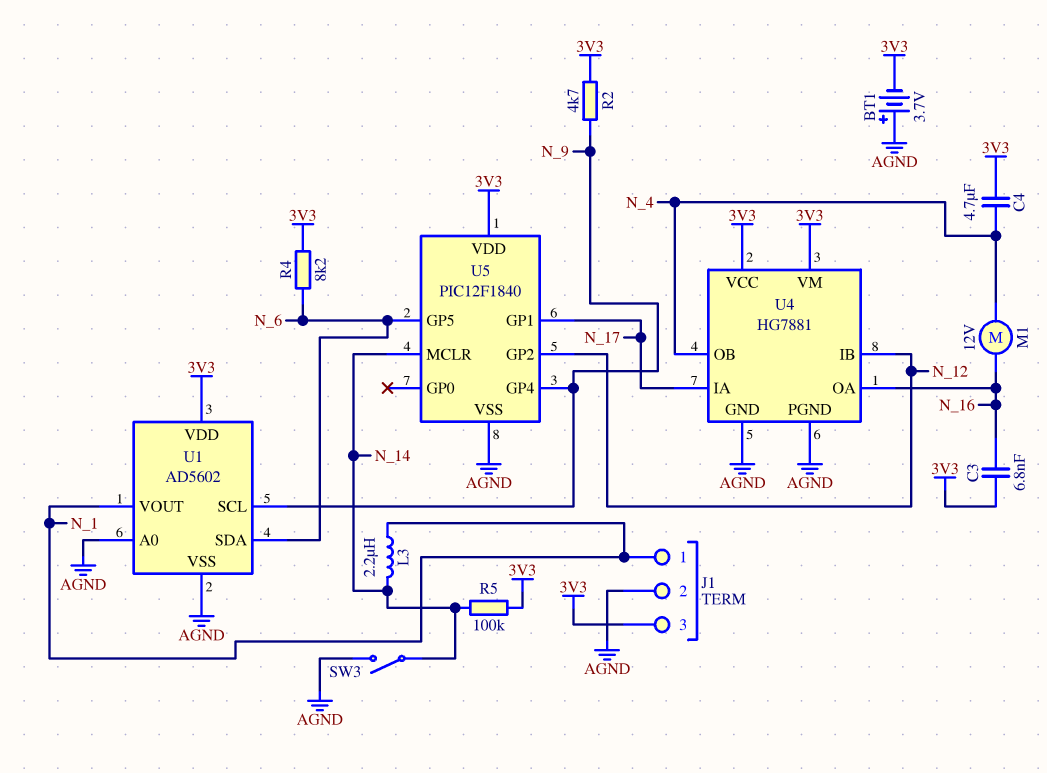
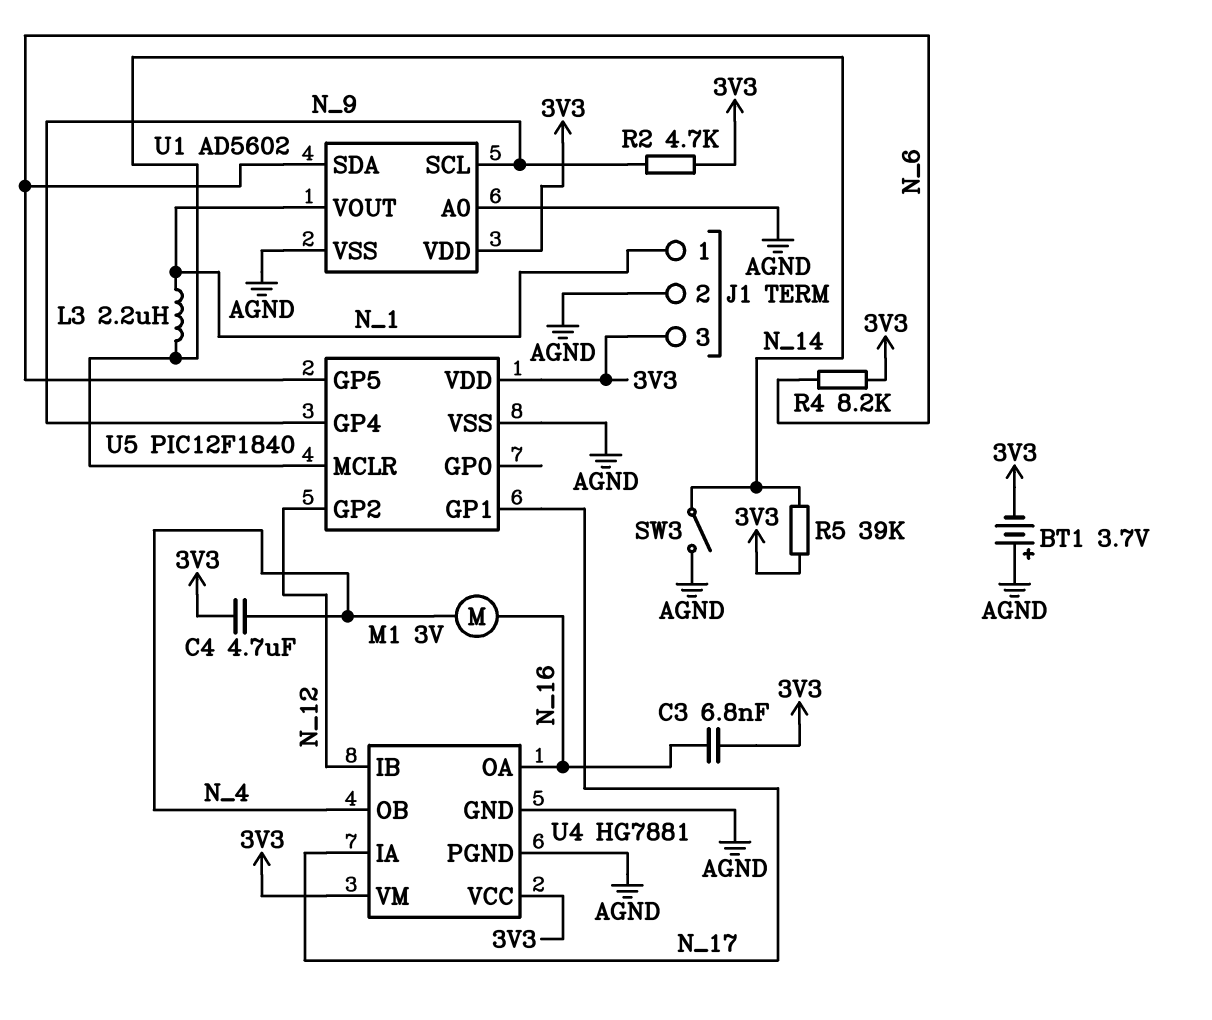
M1: motor 12V (N_4, N_16) -> motor 3V (N_4, N_16)
R5: 100k (3V3, N_14) -> 39k (3V3, N_14)

